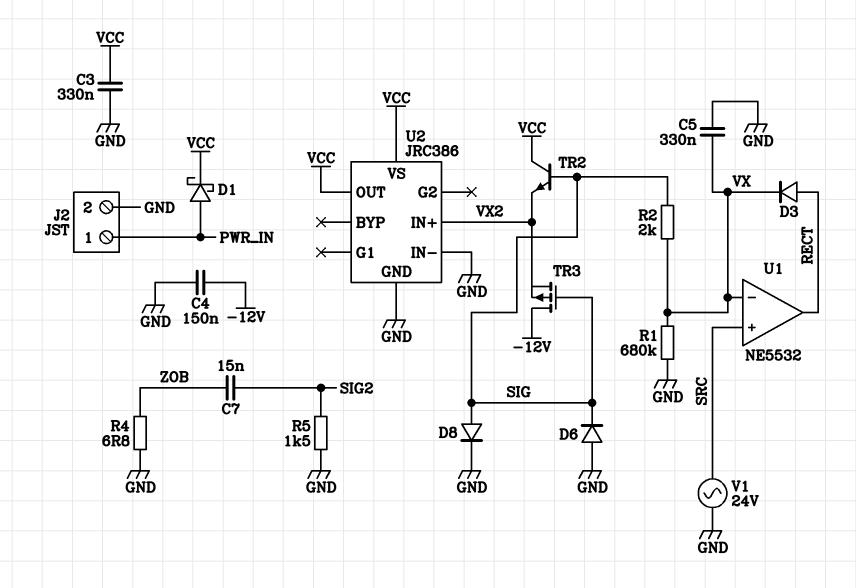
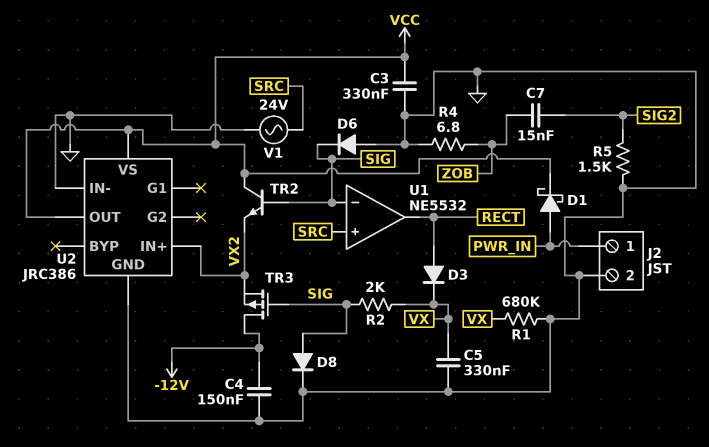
U1 pin in-: VX -> SIG

